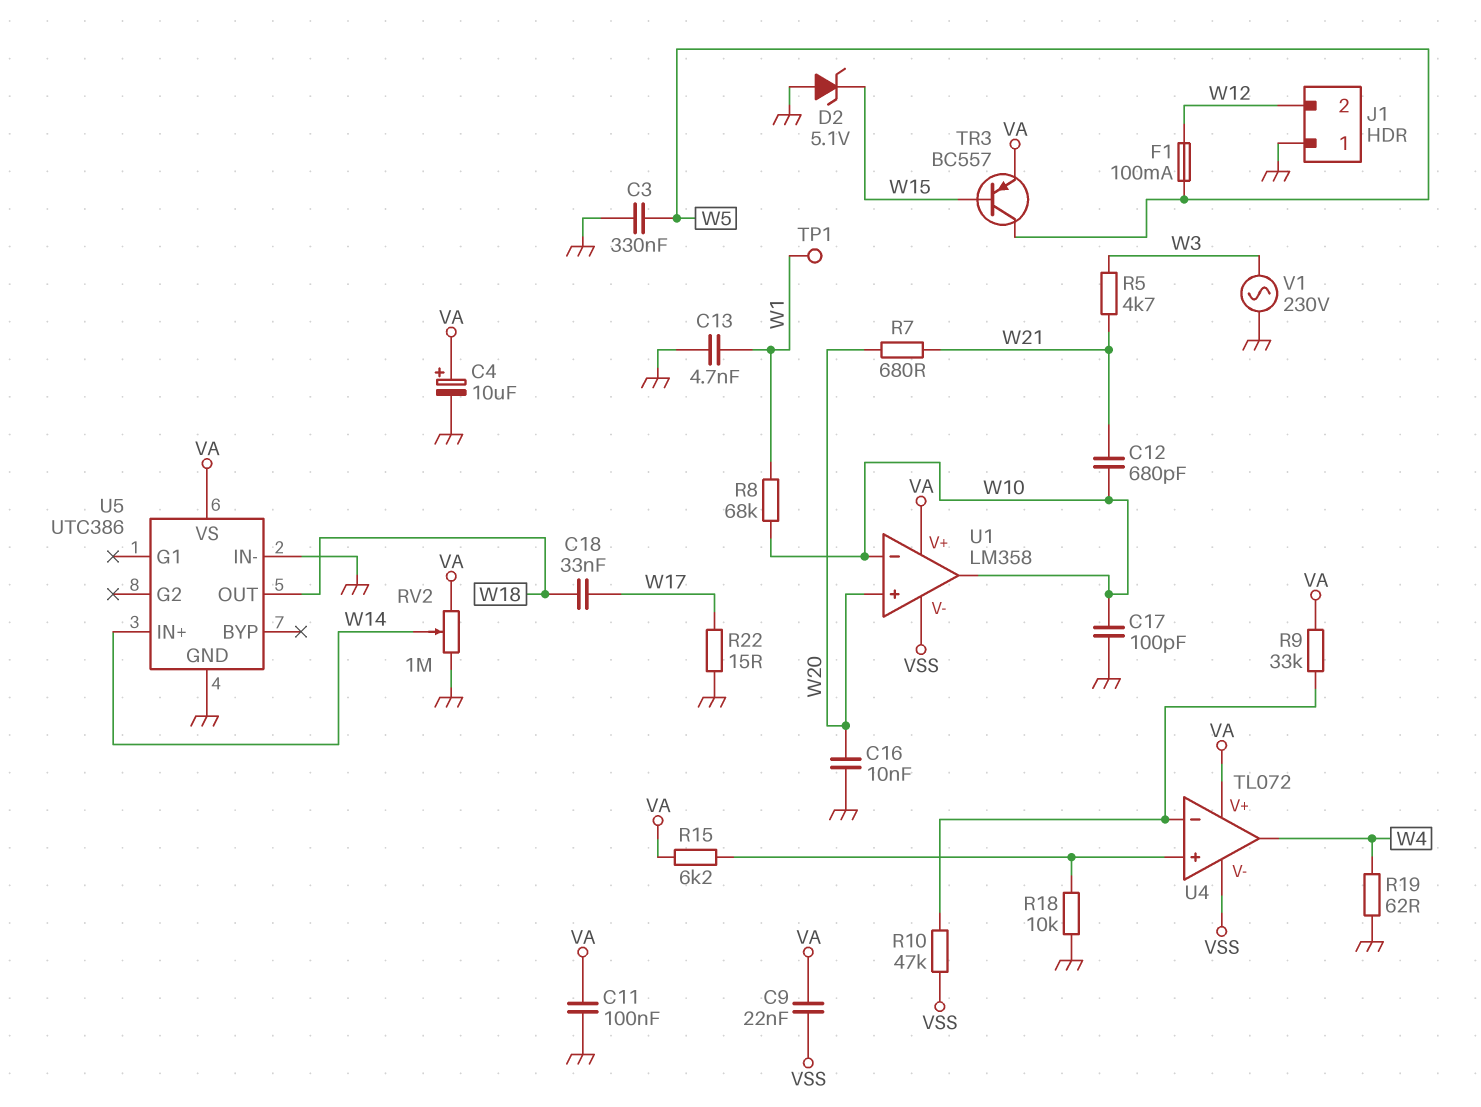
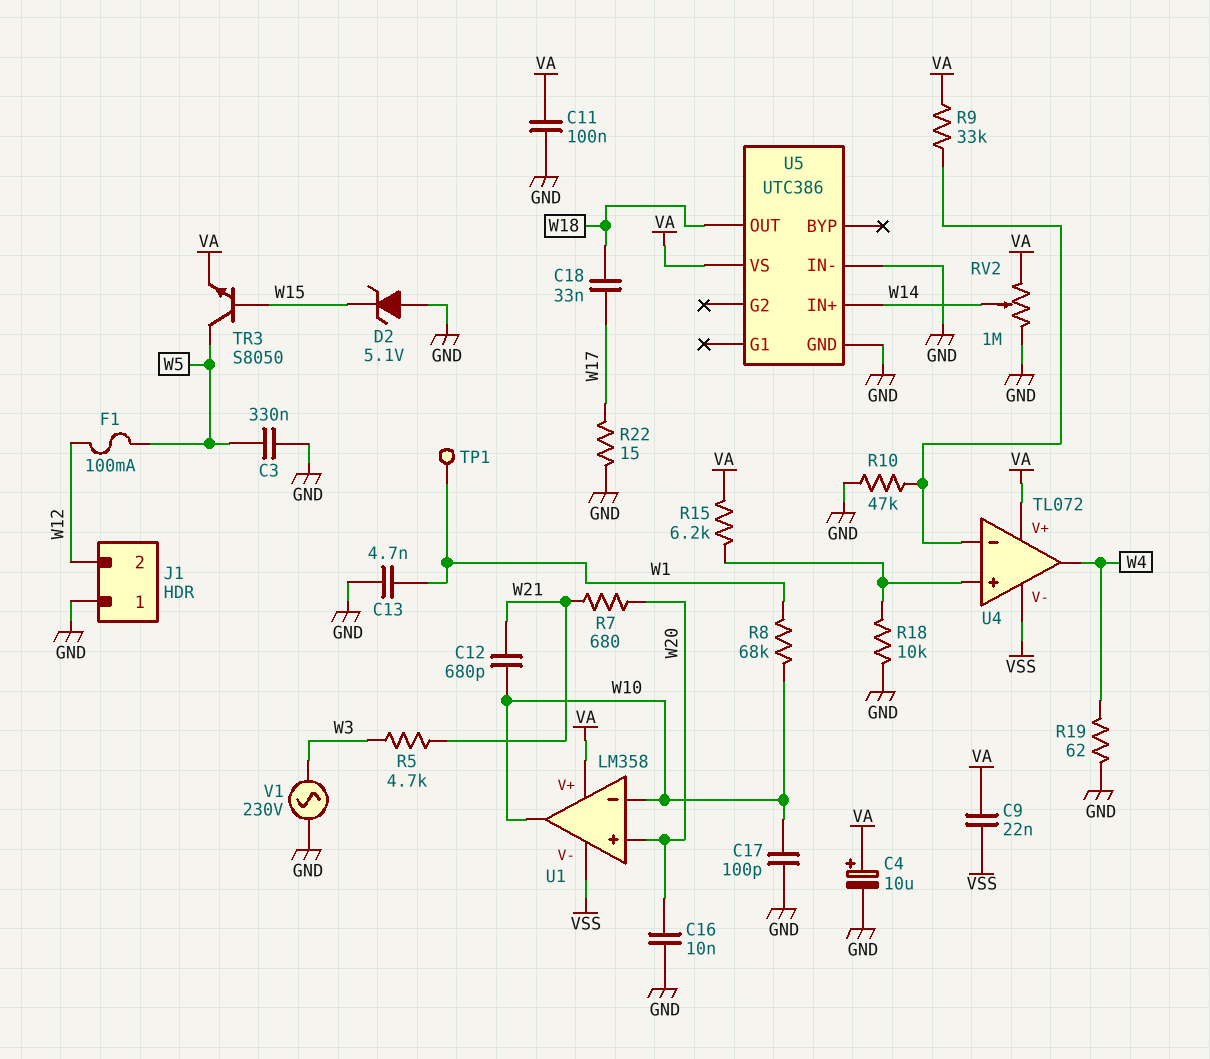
R10: 47k (U4/in-, VSS) -> 47k (GND, U4/in-)
TR3: PNP BC557 (B W15, C W5, E VA) -> NPN S8050 (B W15, C W5, E VA)

